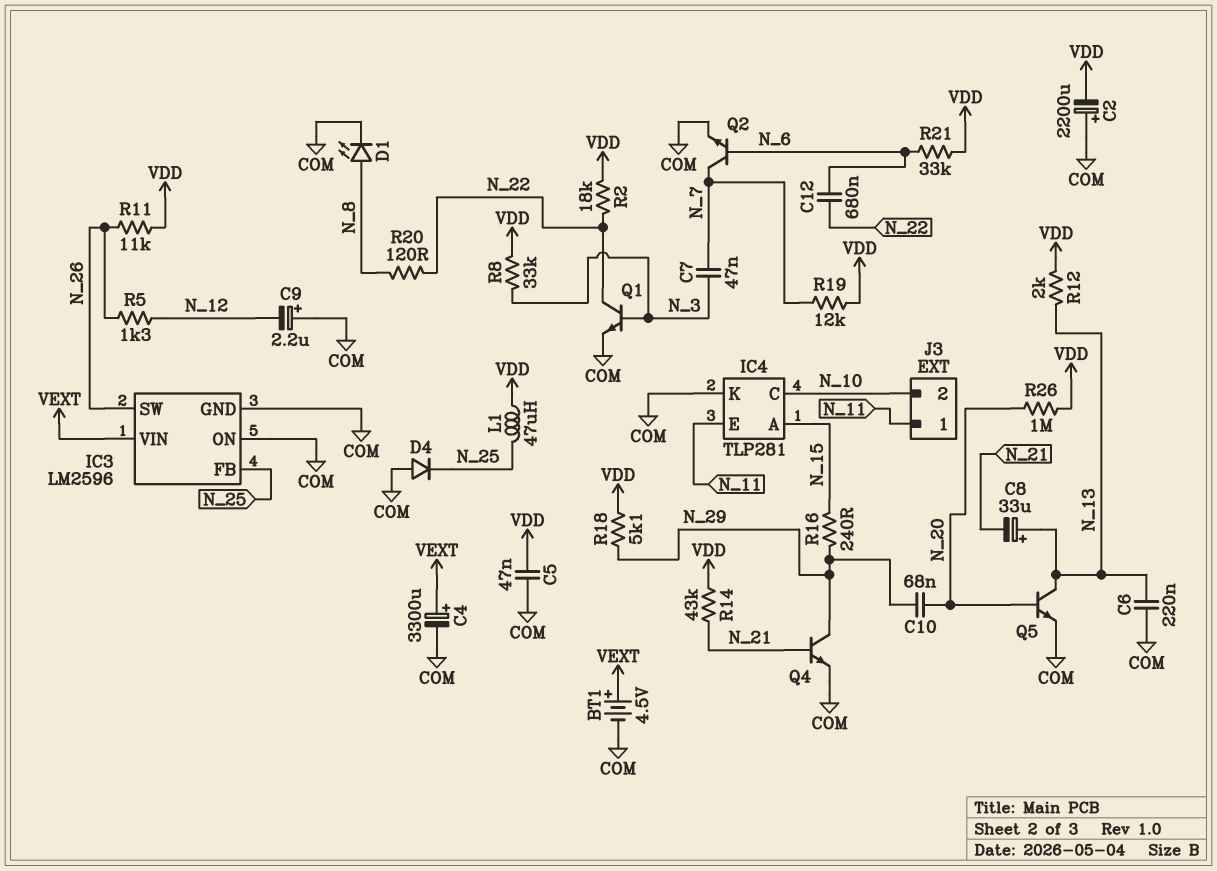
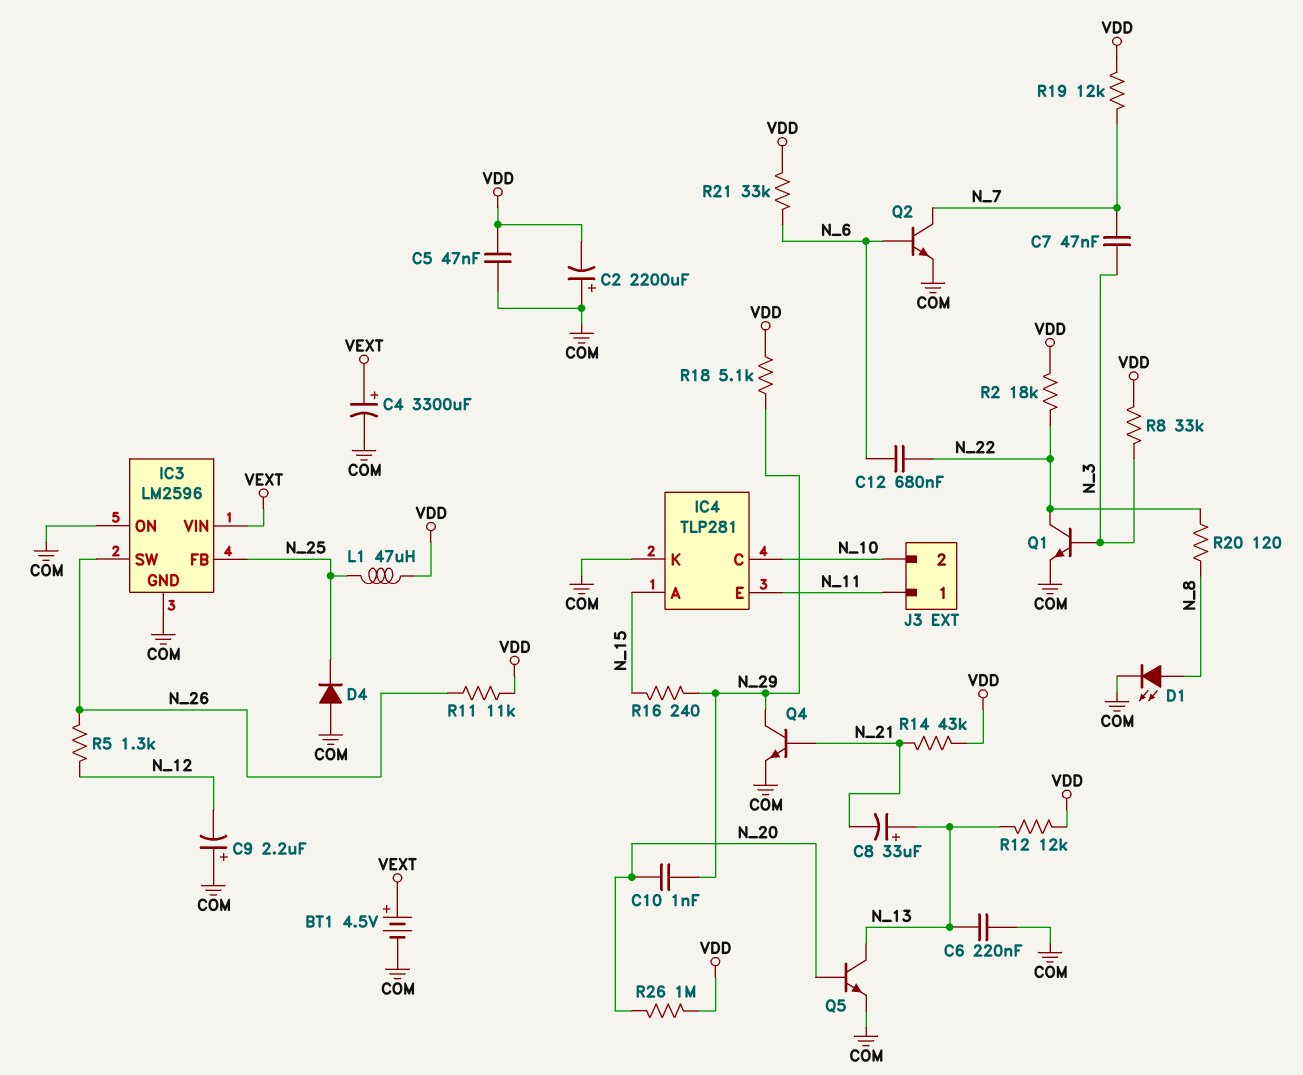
C10: 68nF (N_20, N_29) -> 1nF (N_20, N_29)
R12: 2k (N_13, VDD) -> 12k (N_13, VDD)

